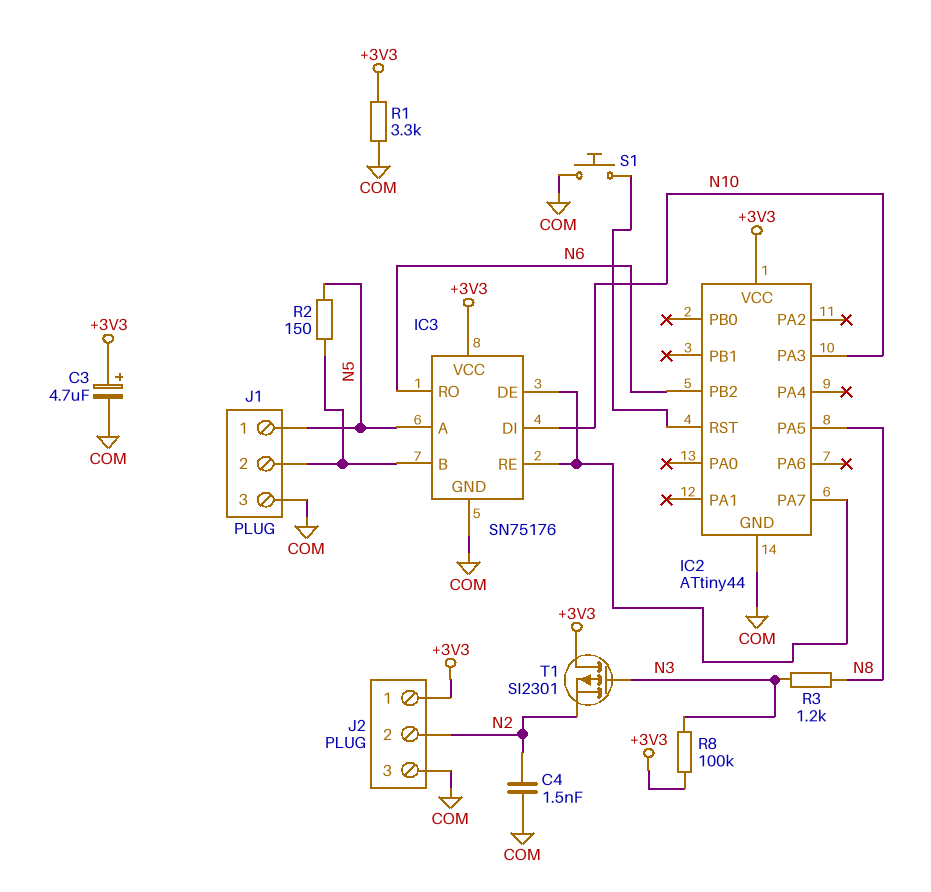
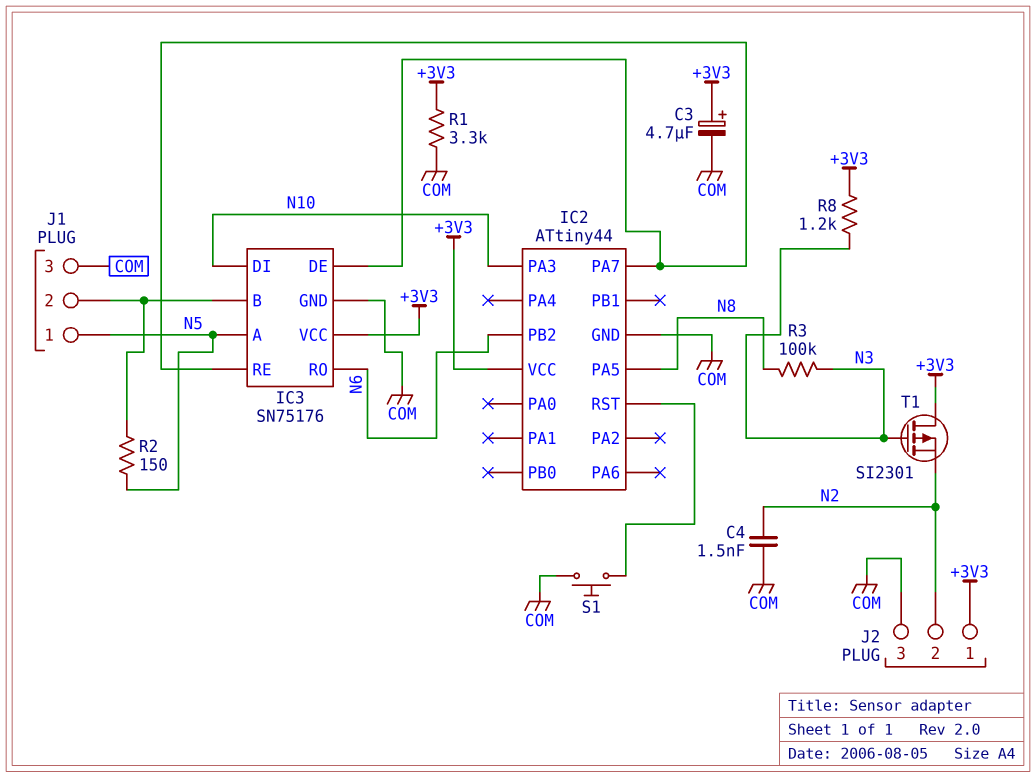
R3: 1.2k (N3, N8) -> 100k (N3, N8)
R8: 100k (+3V3, N3) -> 1.2k (+3V3, N3)

